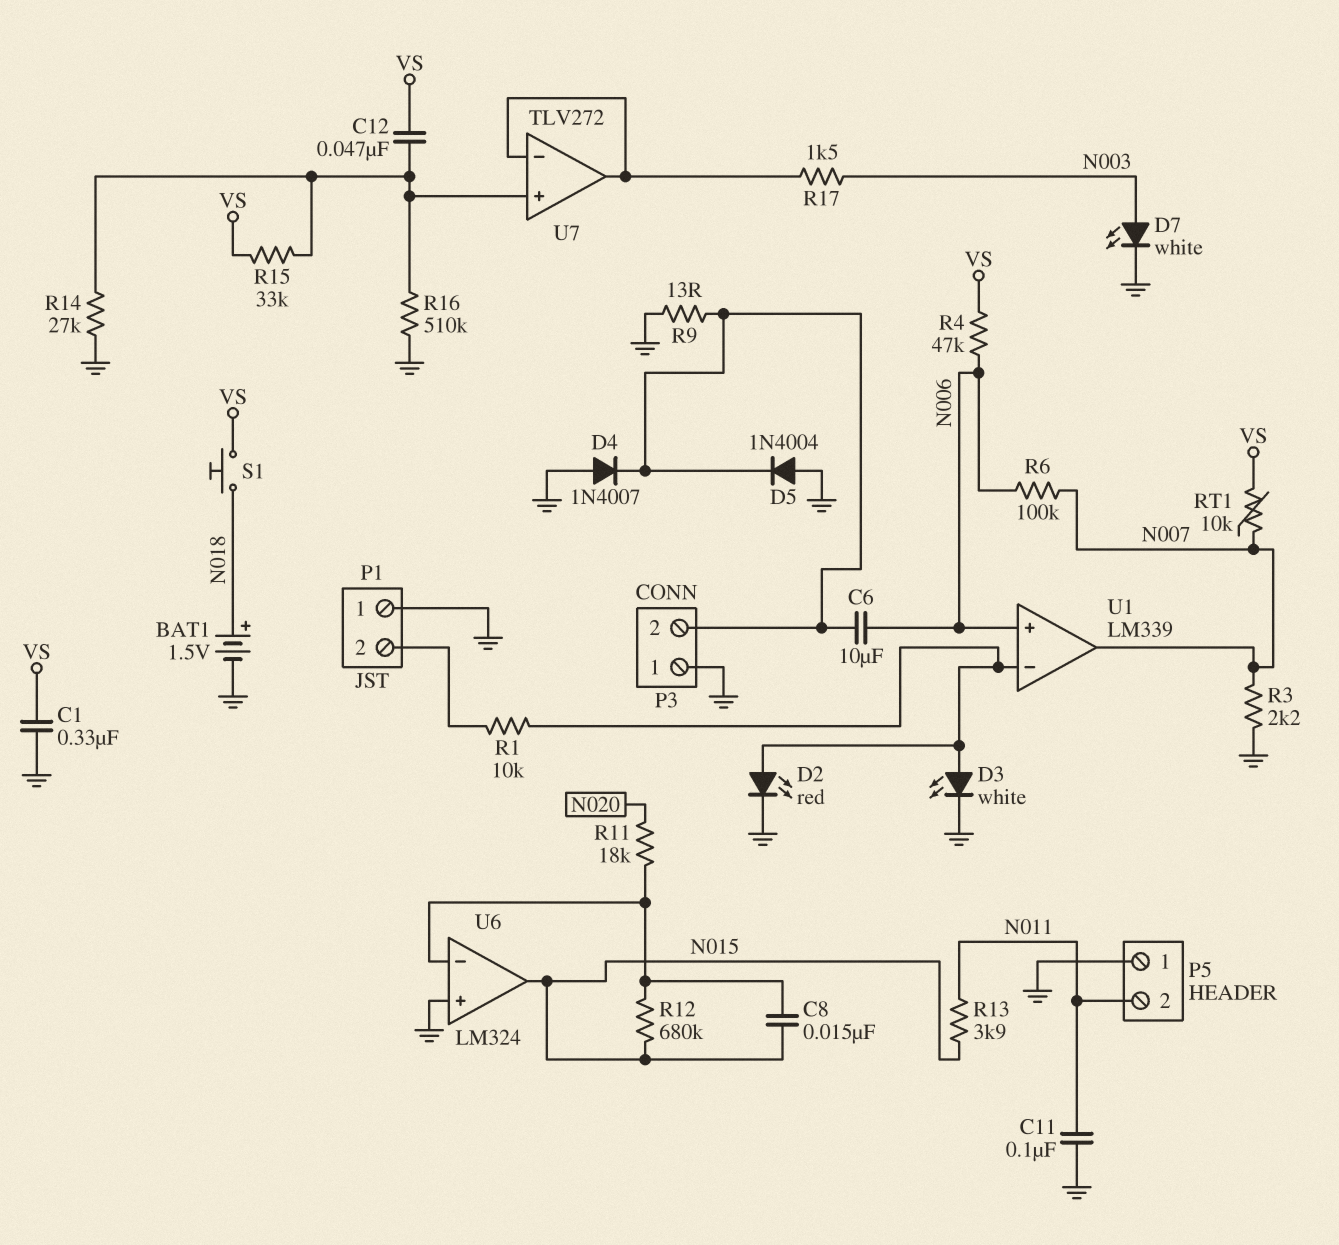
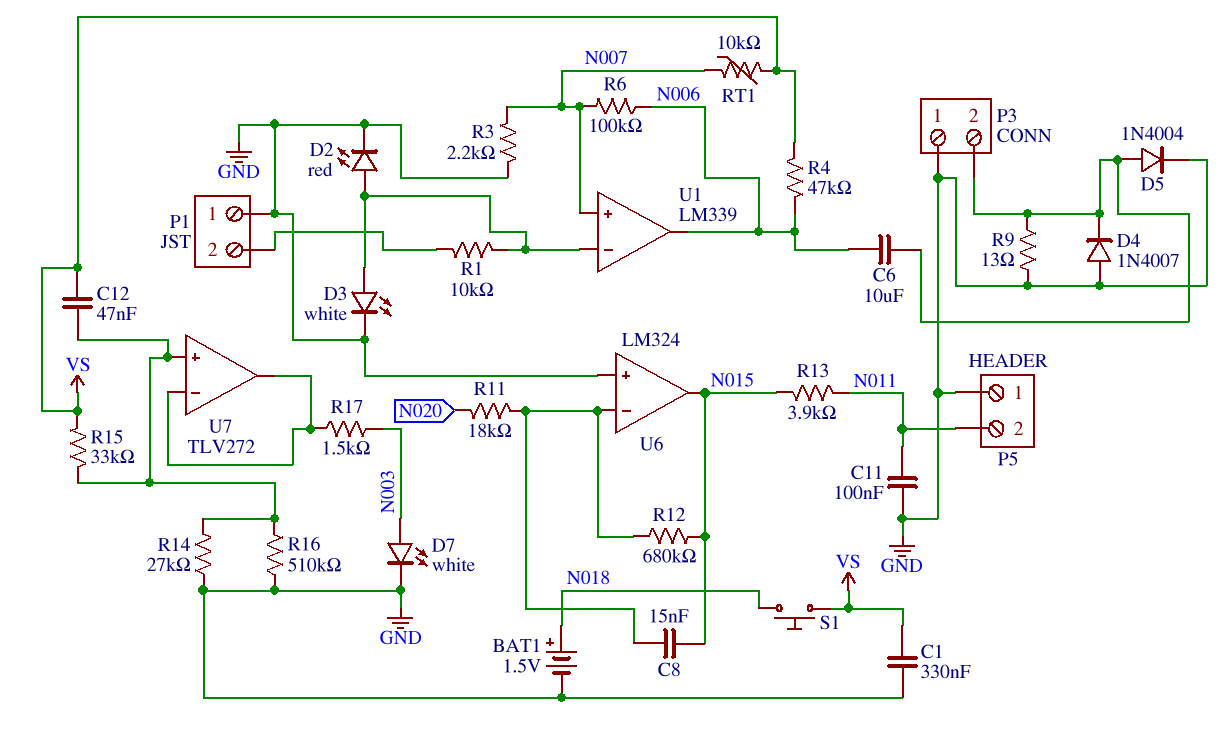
D5: diode 1N4004 (A GND, K P3/2) -> diode 1N4004 (A P3/2, K GND)
U1 pin in+: N006 -> N007
U1 pin out: N007 -> N006

